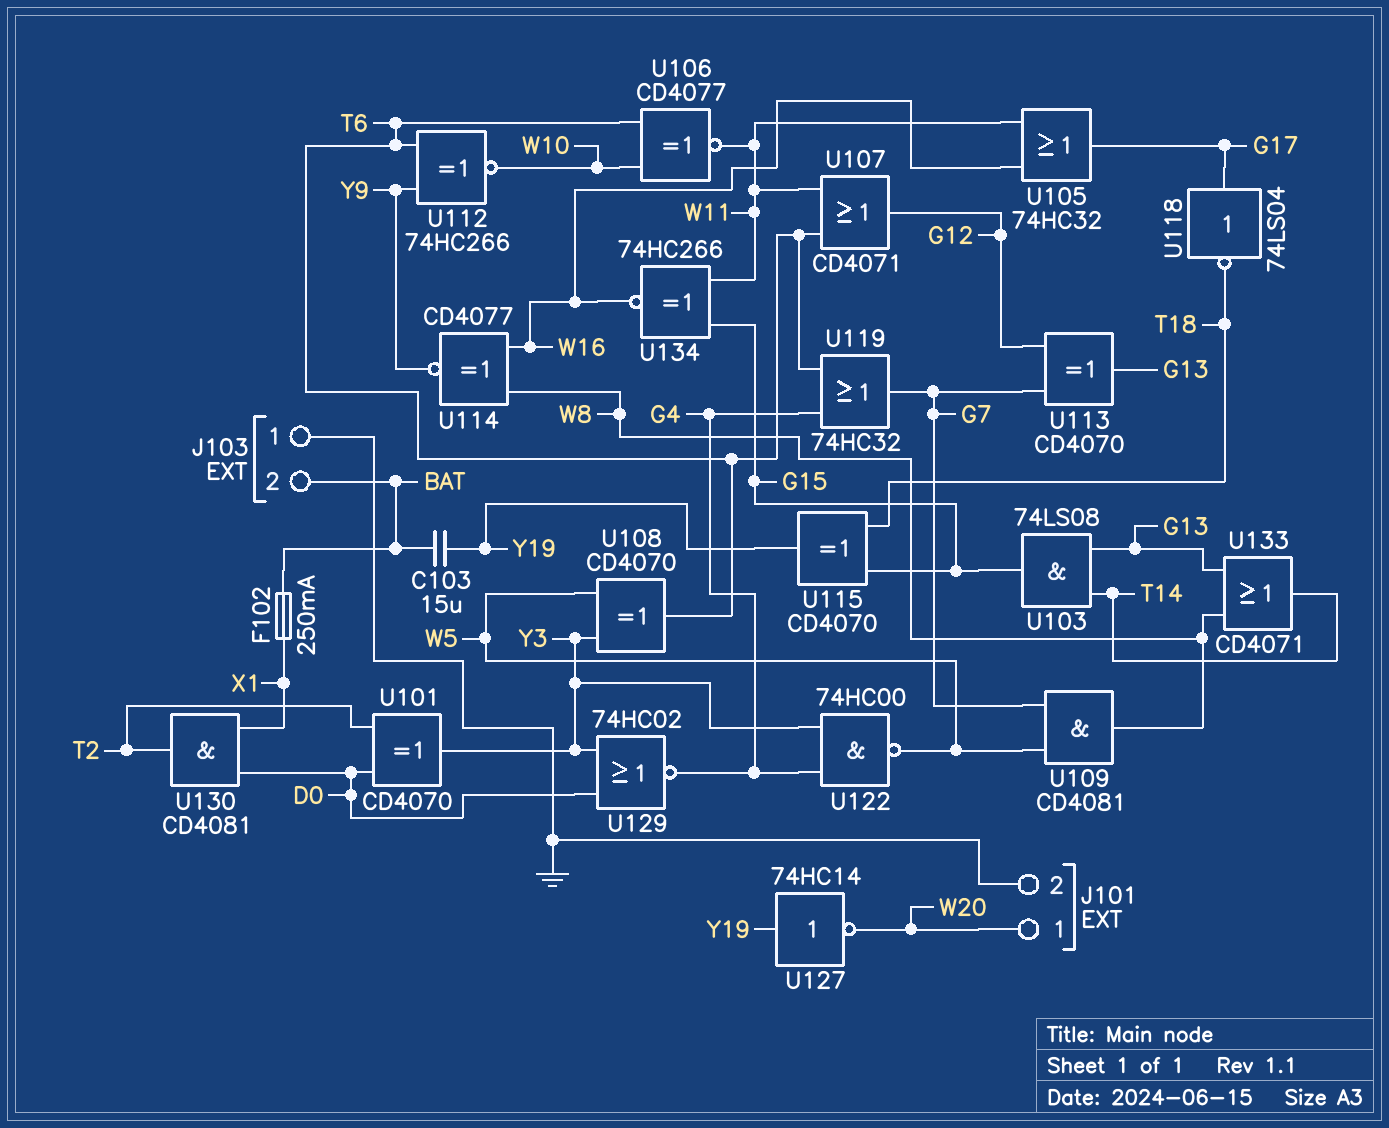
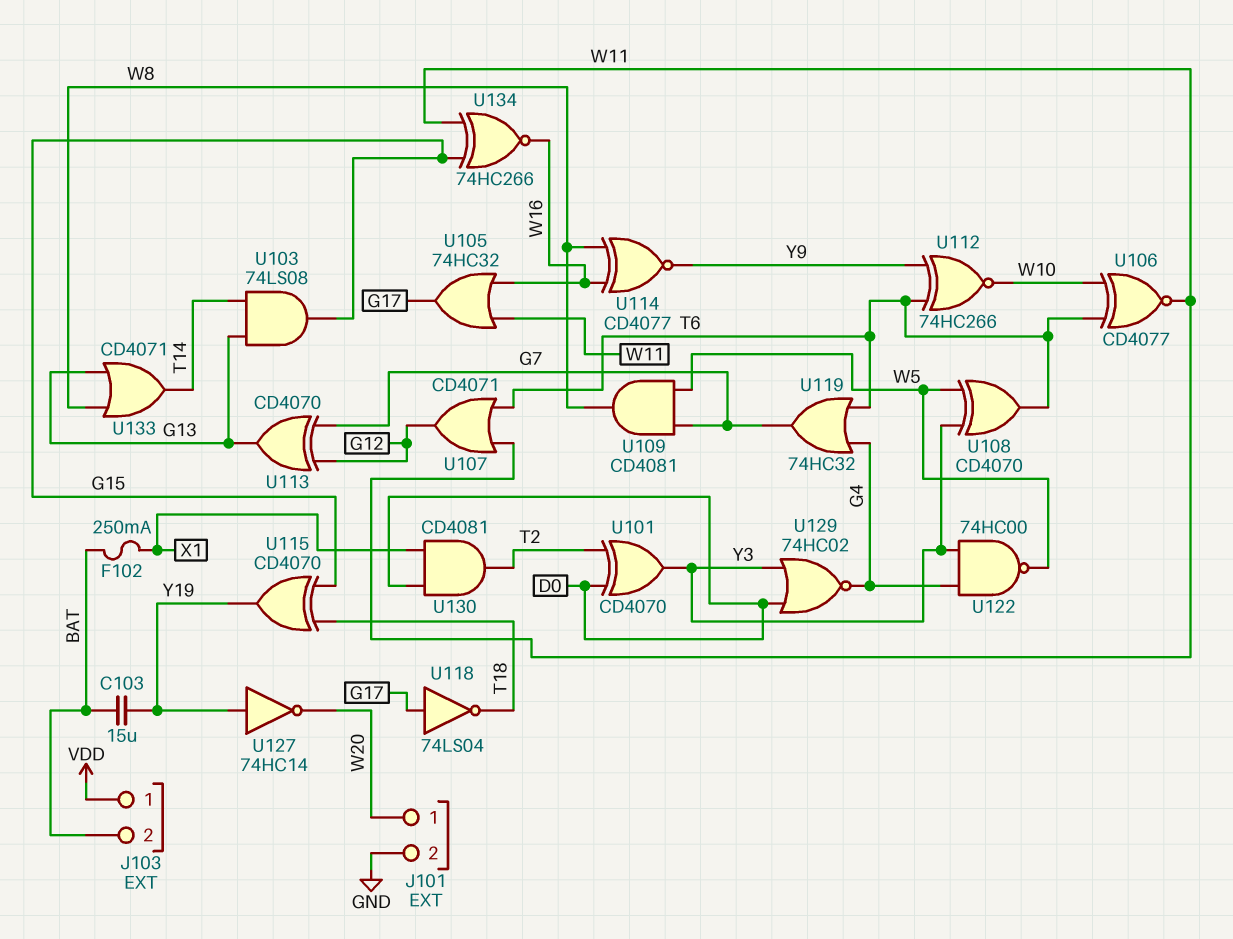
J103 pin 1: GND -> VDD

